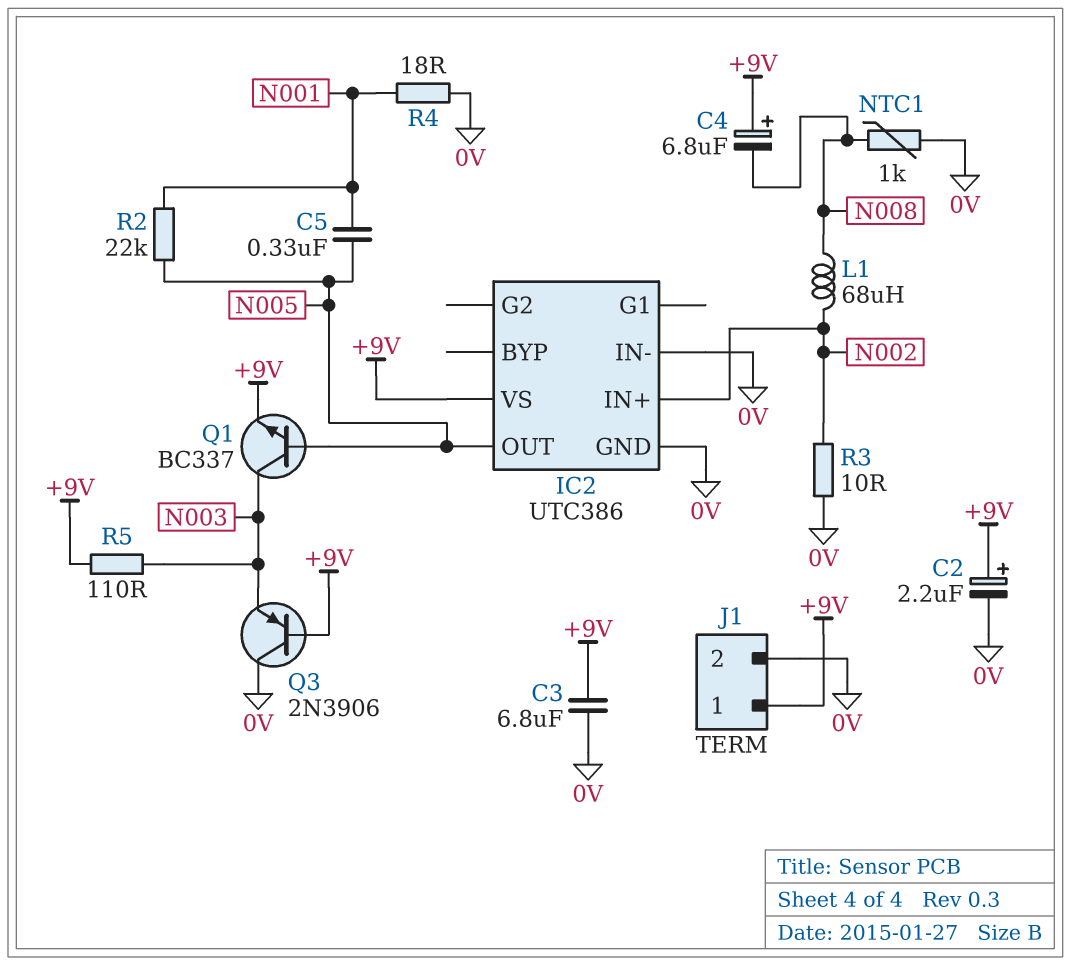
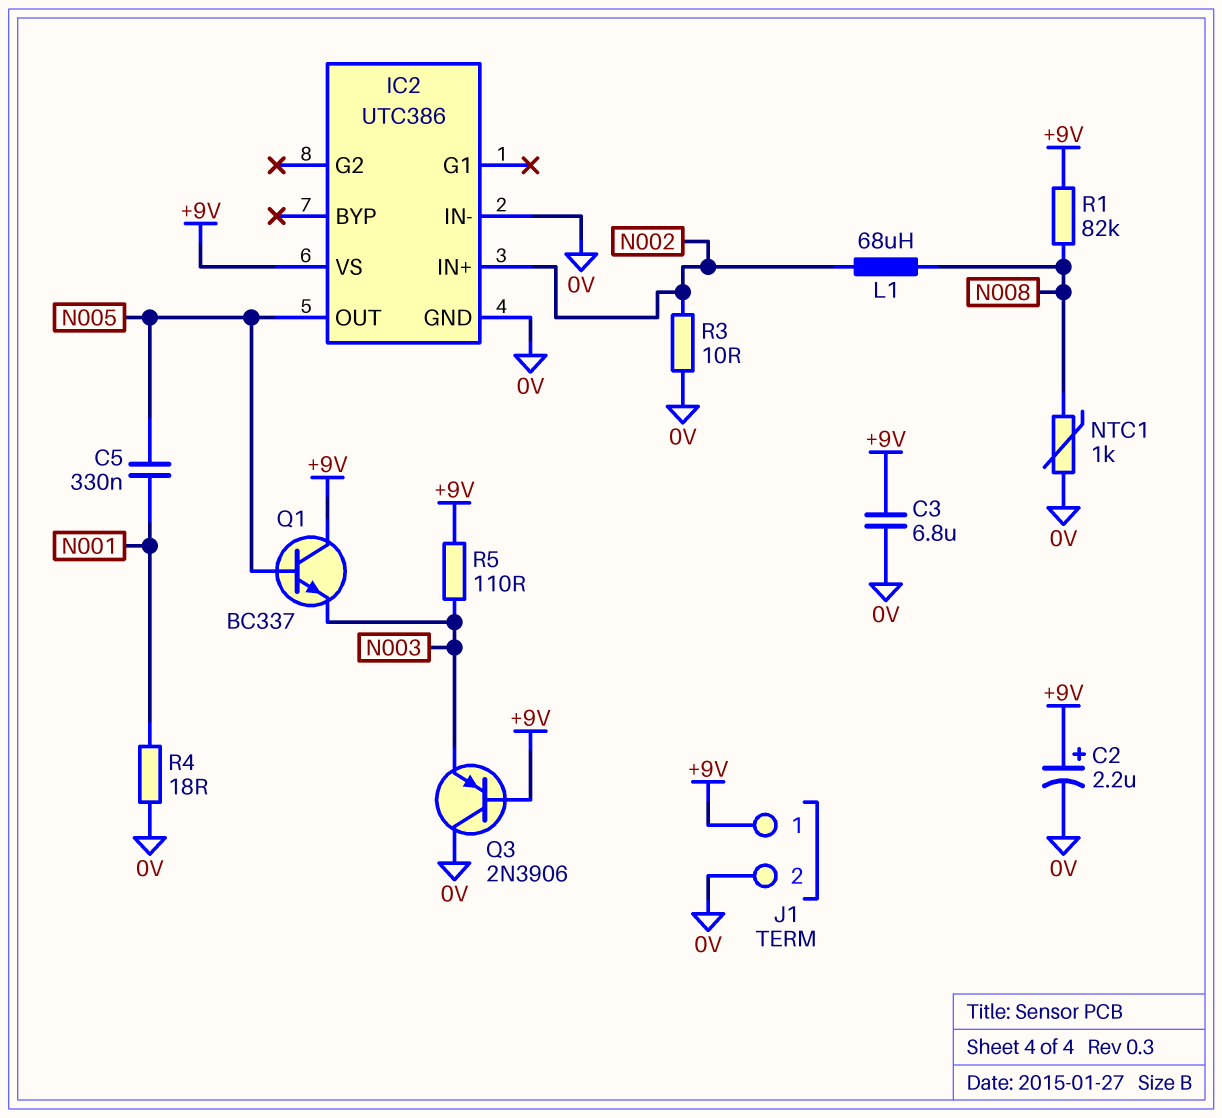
C4: 6.8uF (plus +9V, minus N008) -> none
Q1: NPN BC337 (B N005, C N003, E +9V) -> NPN BC337 (B N005, C +9V, E N003)
R1: none -> 82k (+9V, N008)
R2: 22k (N001, N005) -> none

